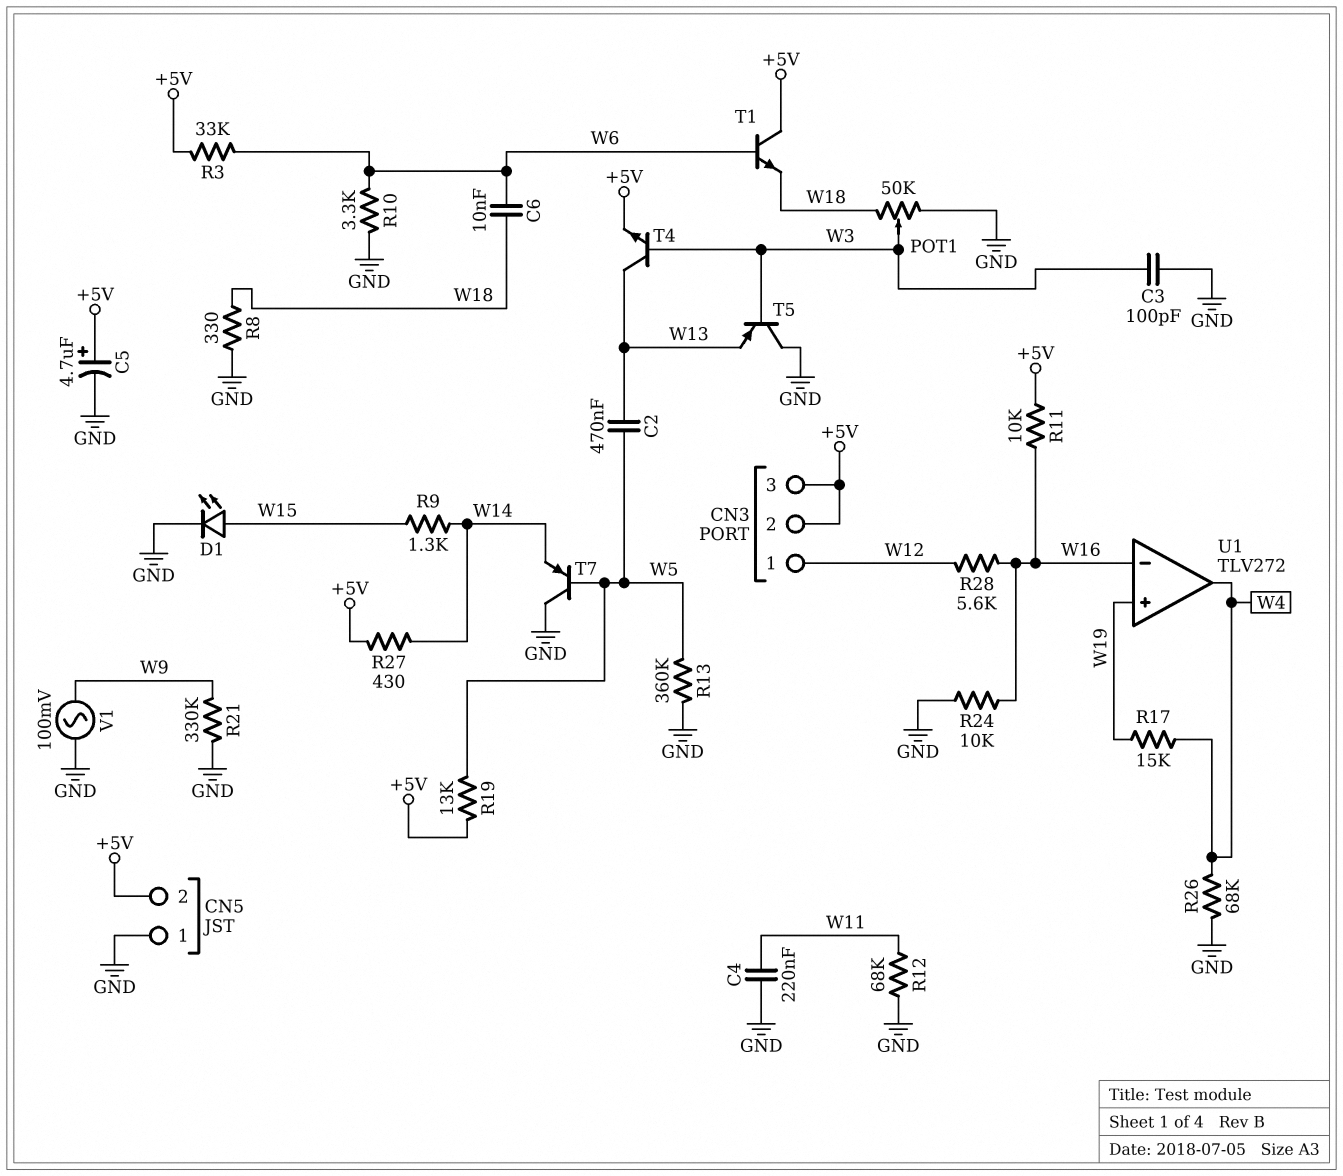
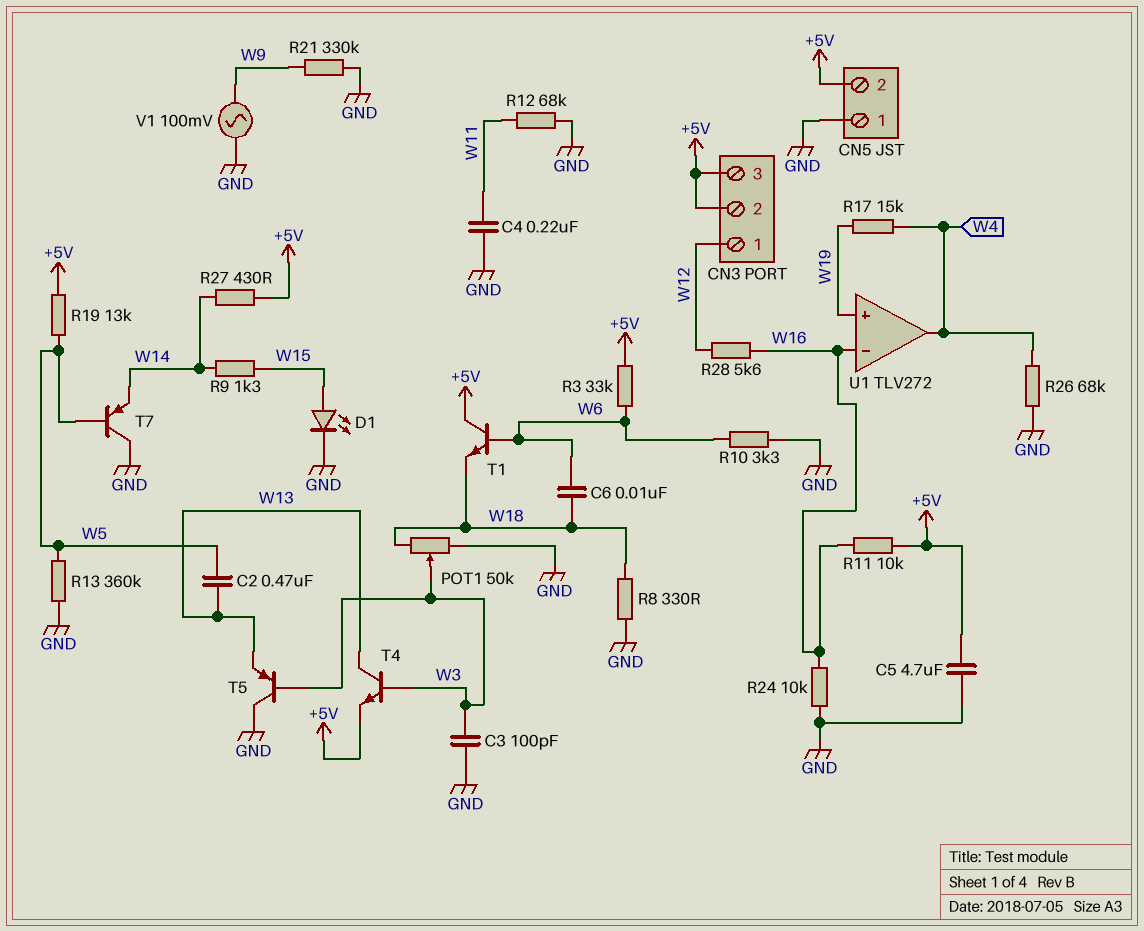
C5: 4.7uF (plus +5V, minus GND) -> 4.7uF (+5V, GND)

